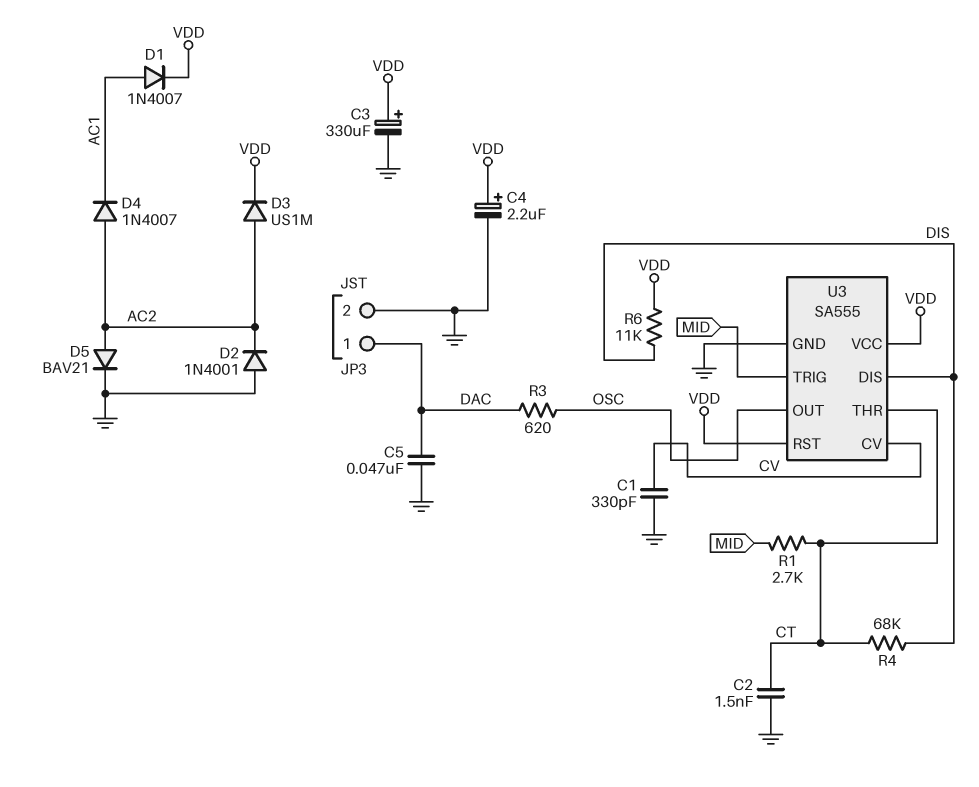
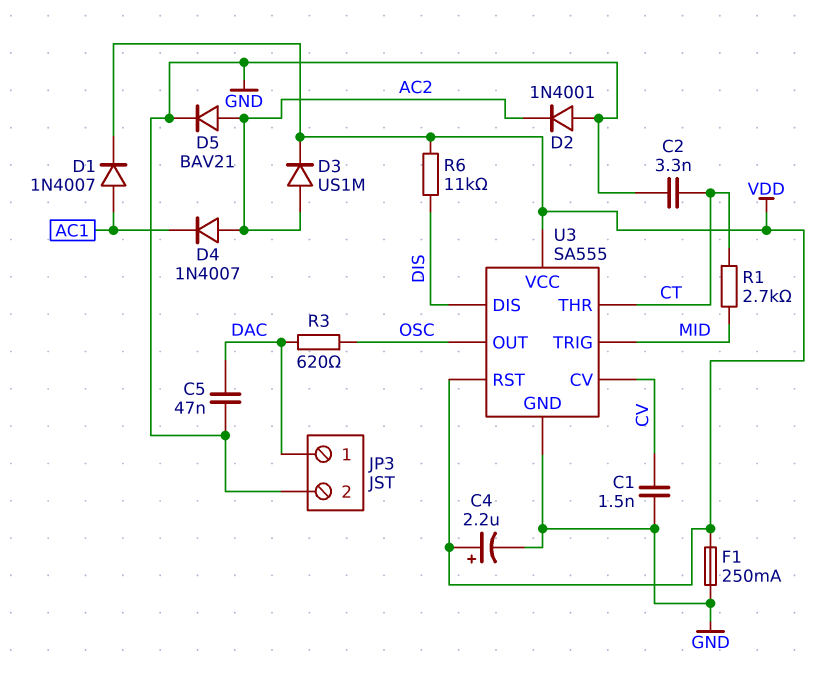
C1: 330pF (CV, GND) -> 1.5nF (CV, GND)
C2: 1.5nF (CT, GND) -> 3.3nF (CT, GND)
C3: 330uF (plus VDD, minus GND) -> none
F1: none -> 250mA (GND, VDD)
R4: 68k (CT, DIS) -> none

